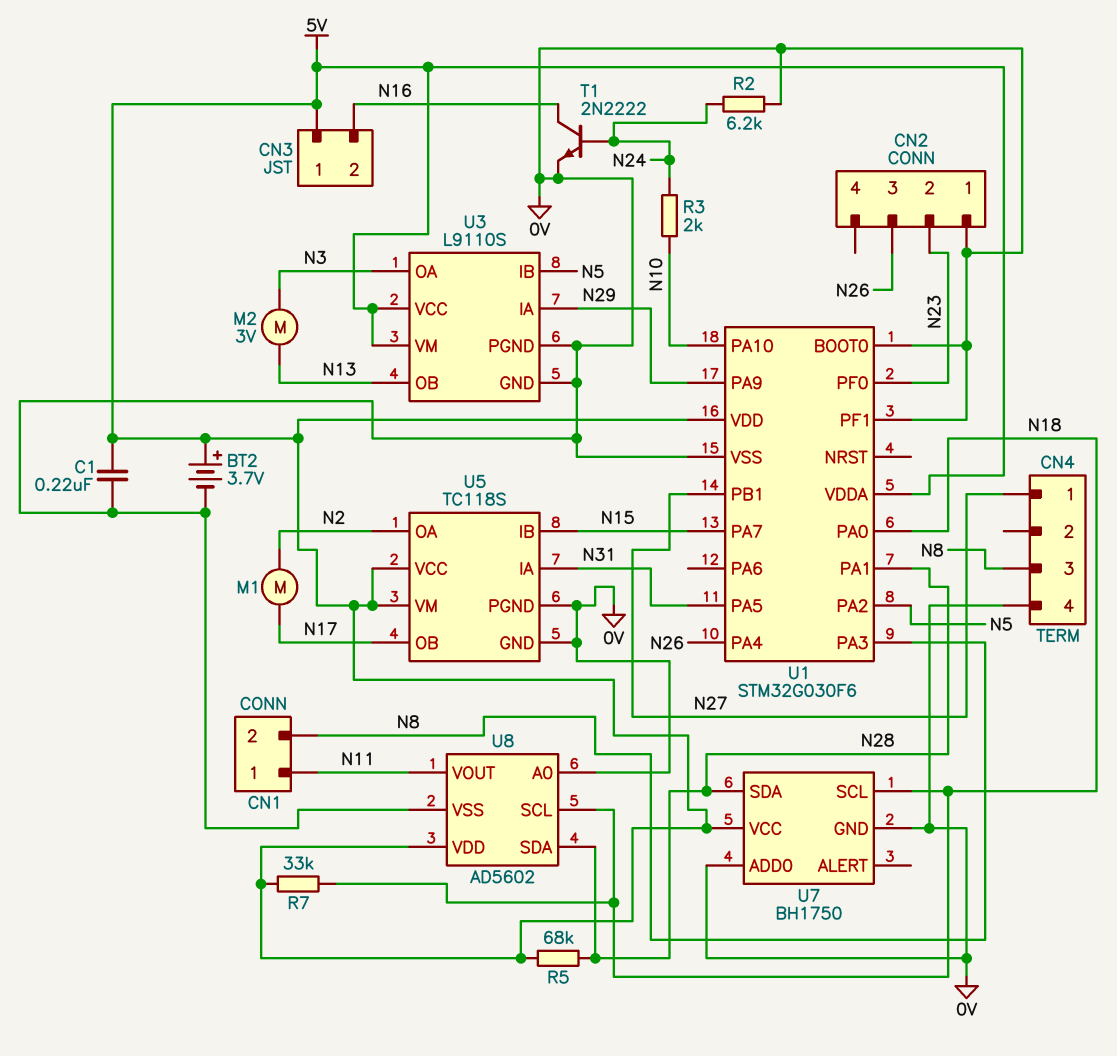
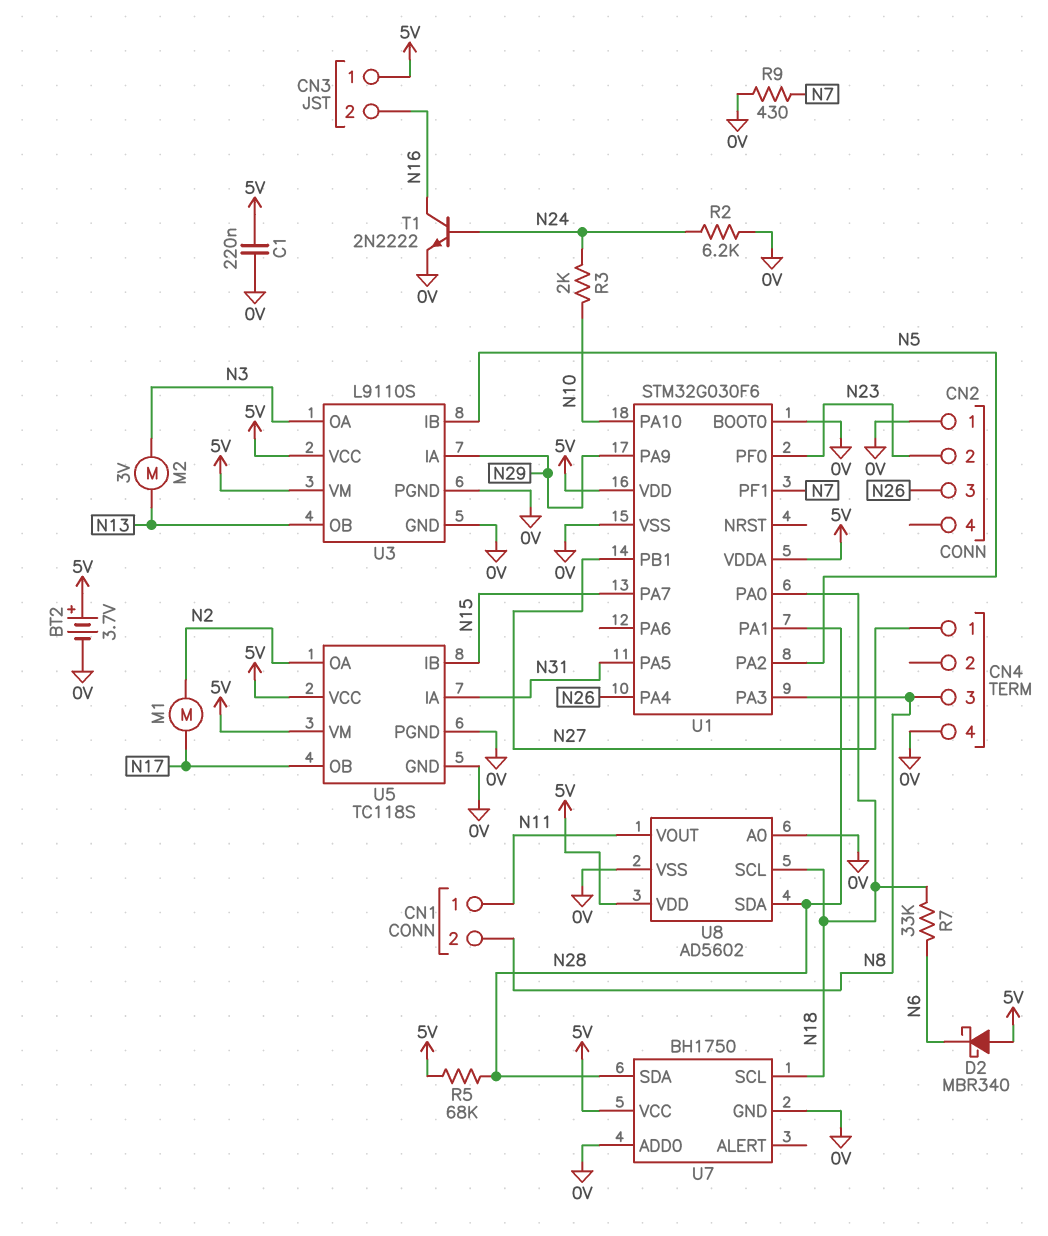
D2: none -> schottky MBR340 (A 5V, K N6)
R7: 33k (5V, N18) -> 33k (N6, N18)
R9: none -> 430 (0V, N7)
U1 pin PF1: 0V -> N7

